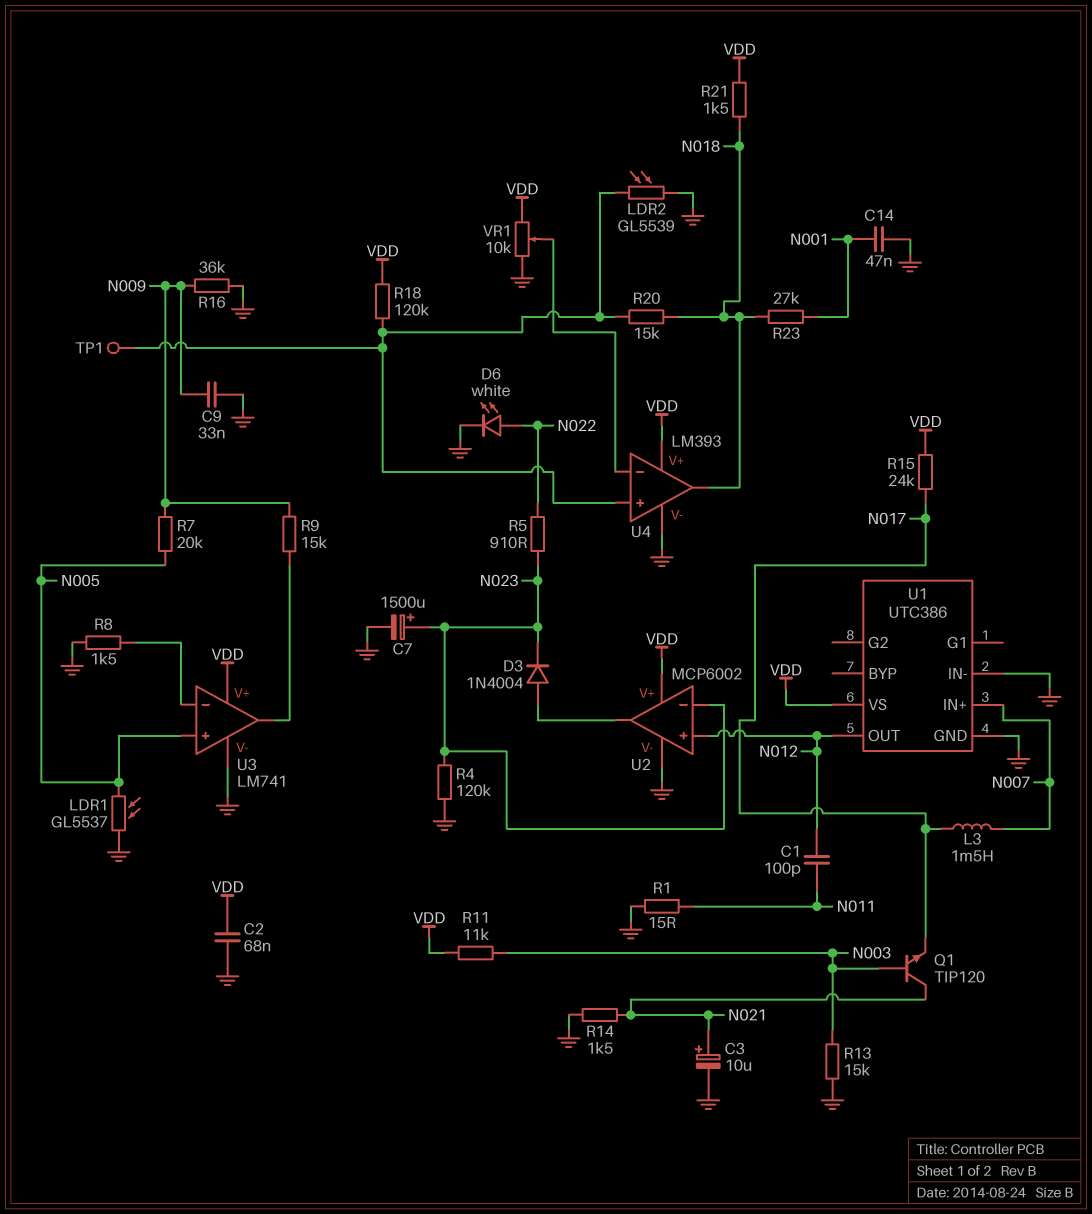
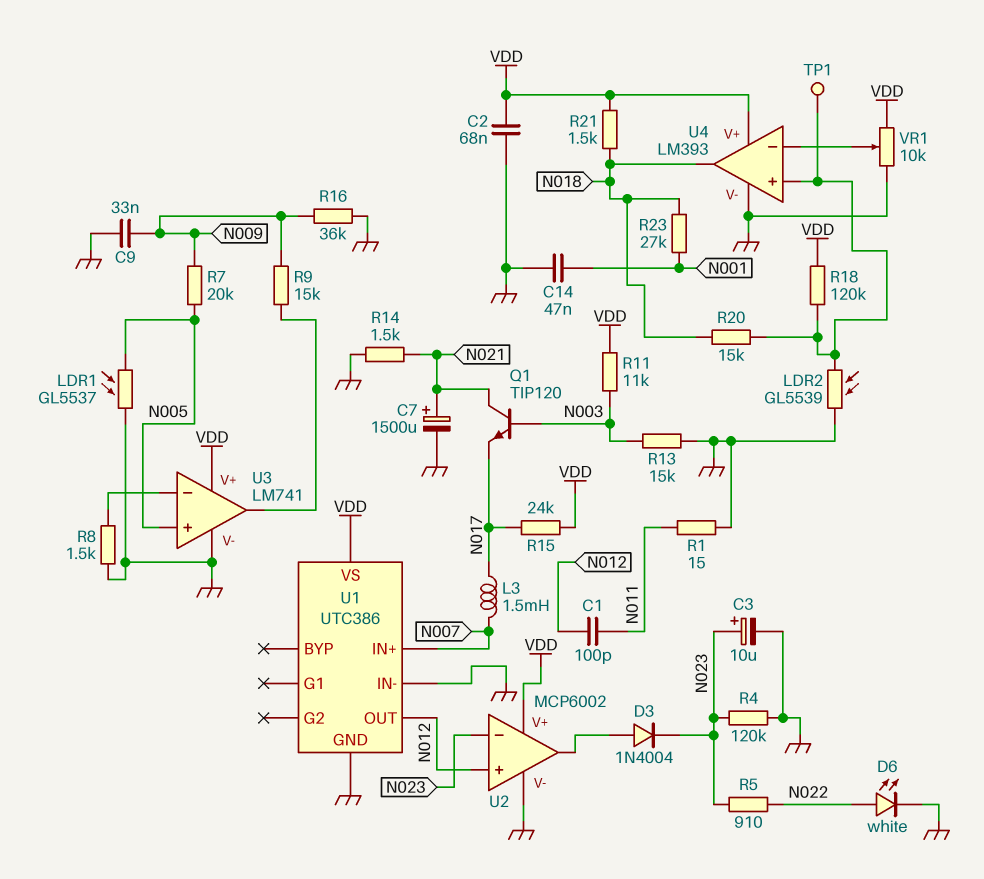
C3: 10uF (plus N021, minus GND) -> 10uF (plus N023, minus GND)
C7: 1500uF (plus N023, minus GND) -> 1500uF (plus N021, minus GND)

